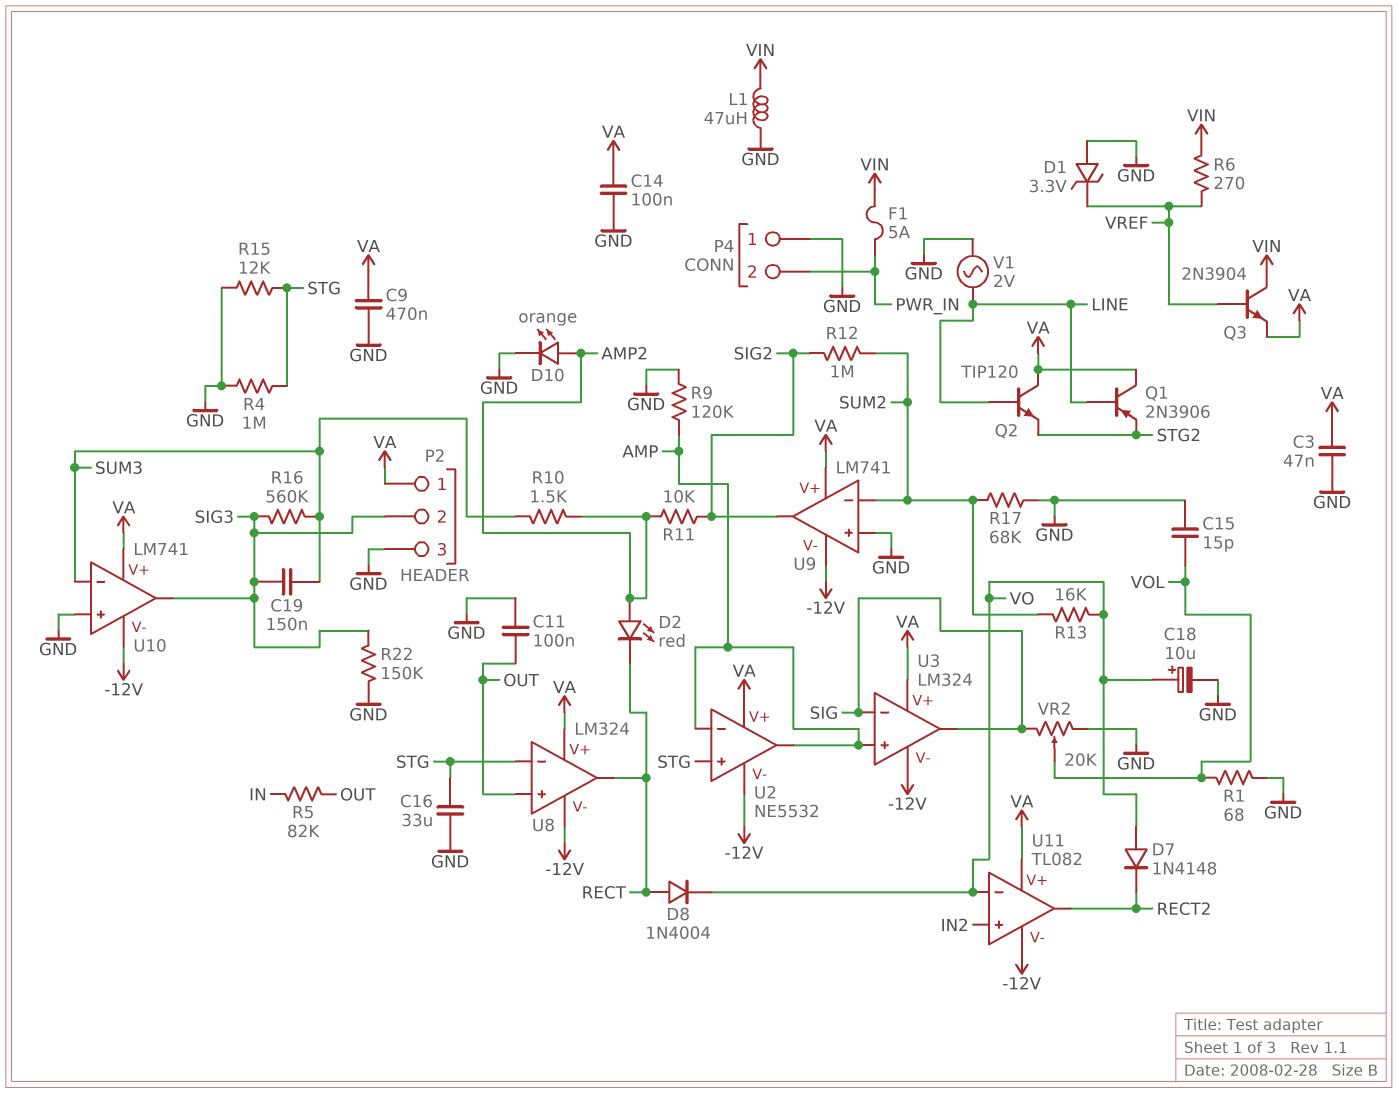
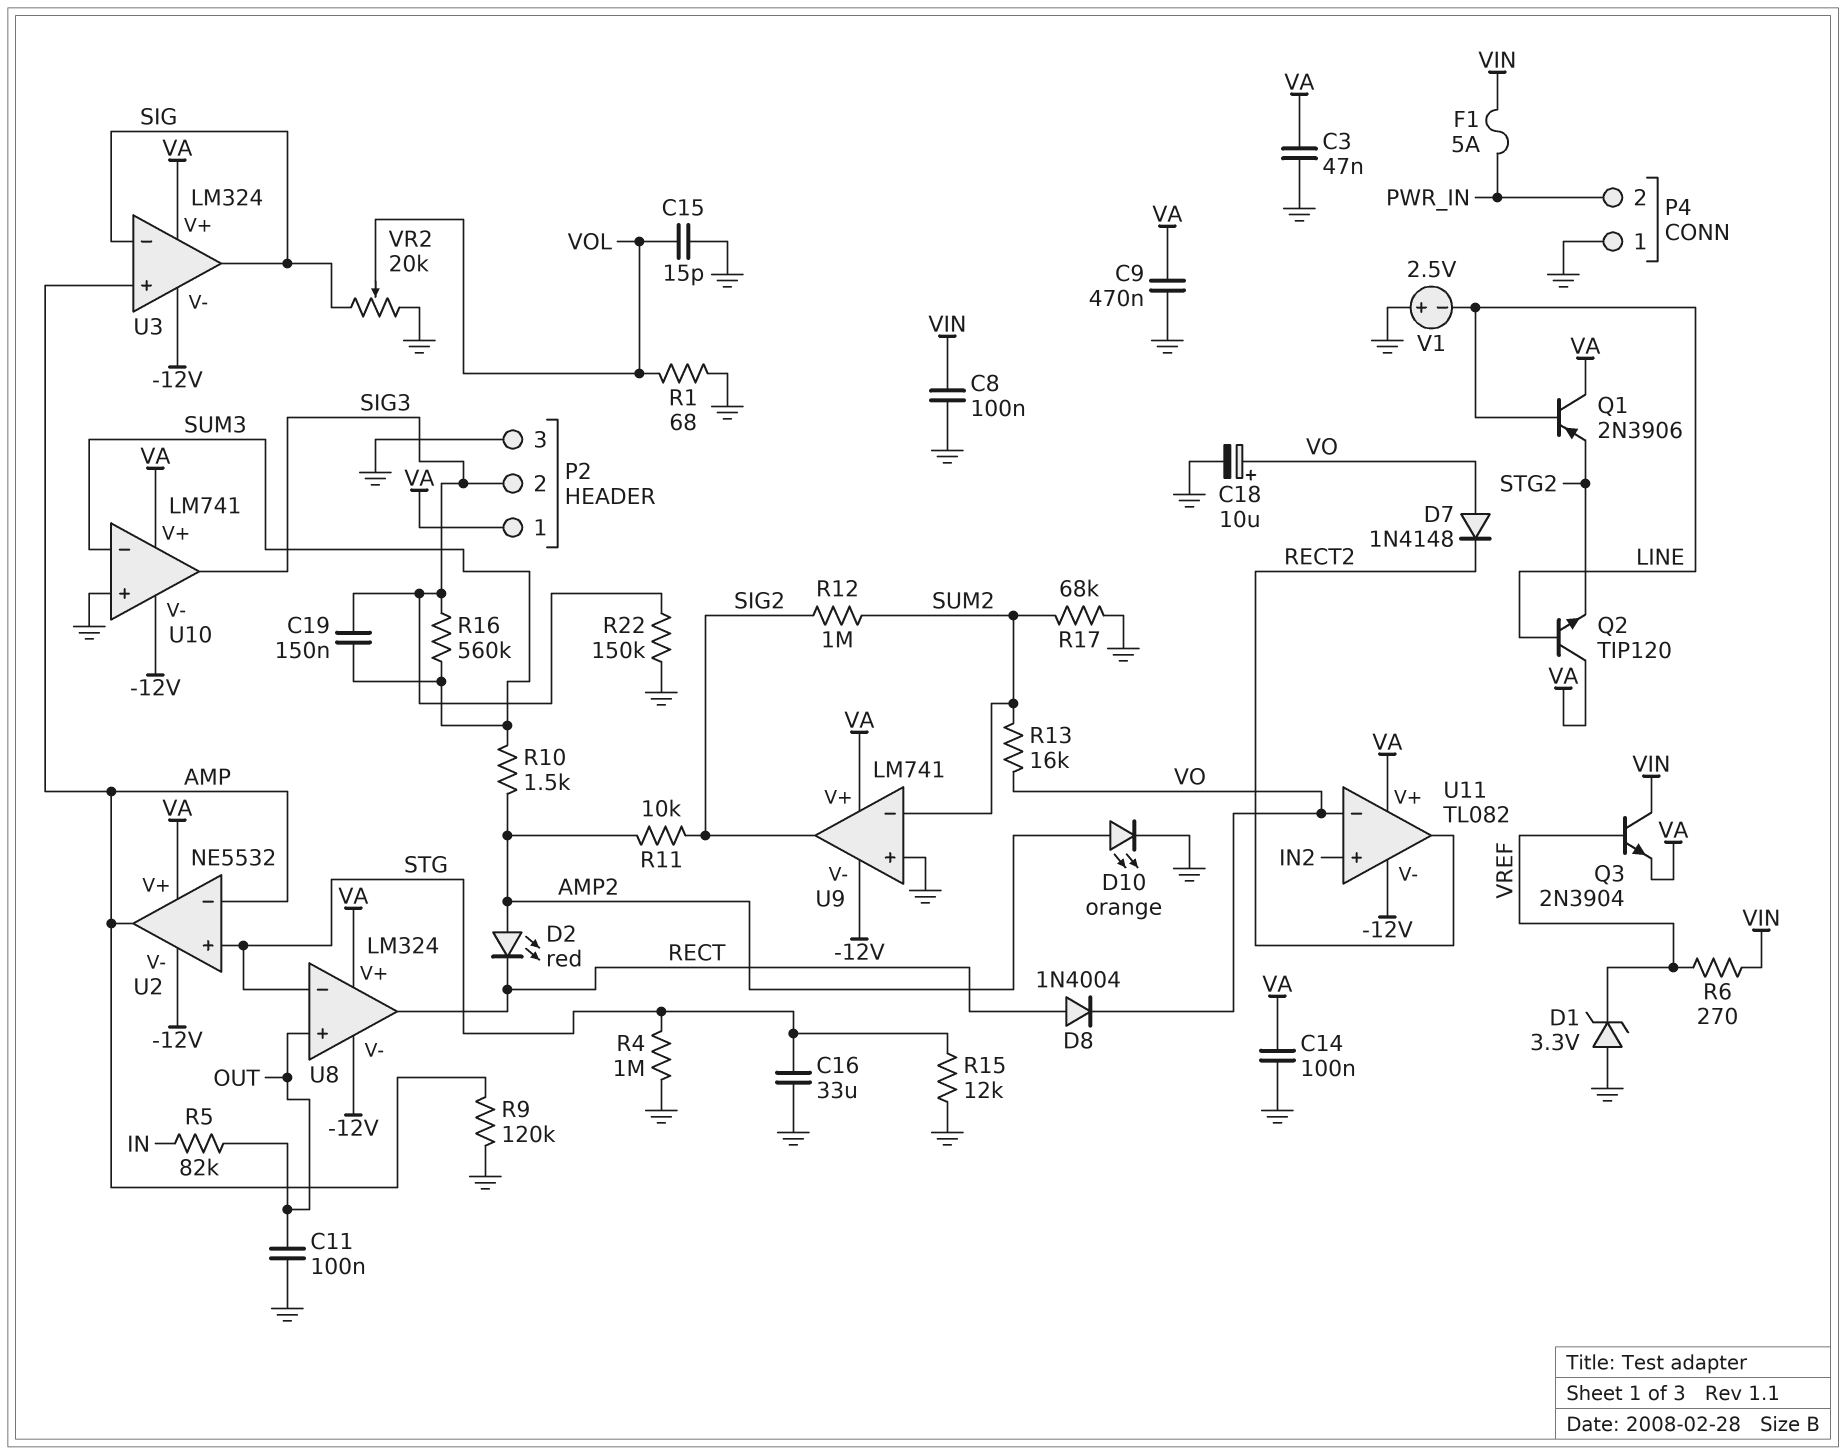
C8: none -> 100nF (GND, VIN)
L1: 47uH (GND, VIN) -> none
V1: AC 2V (GND, LINE) -> 2.5V (plus GND, minus LINE)

